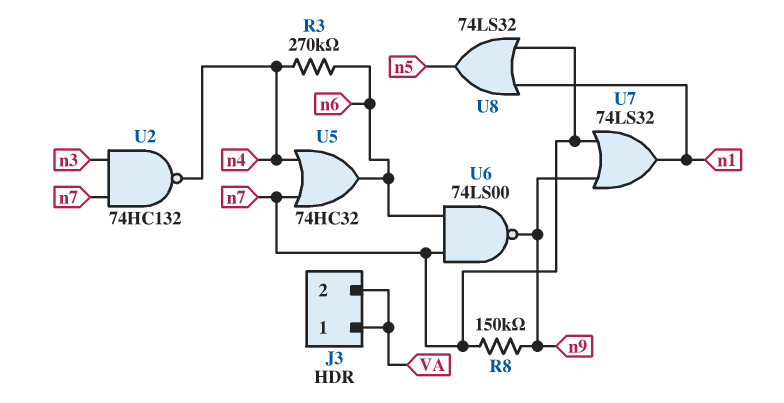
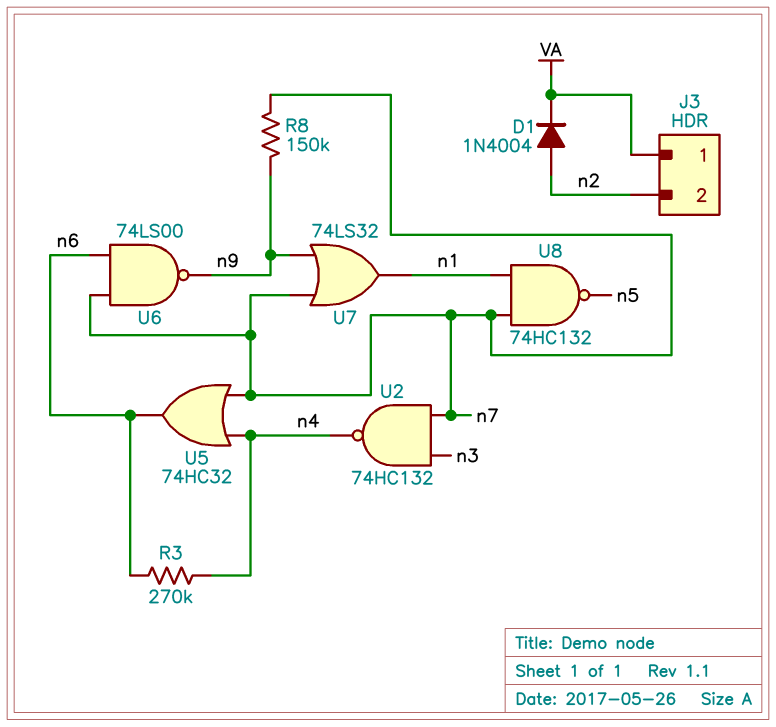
D1: none -> diode 1N4004 (A n2, K VA)
J3 pin 2: VA -> n2
U8: OR 74LS32 (in n1, in n7, out n5) -> NAND 74HC132 (in n1, in n7, out n5)

